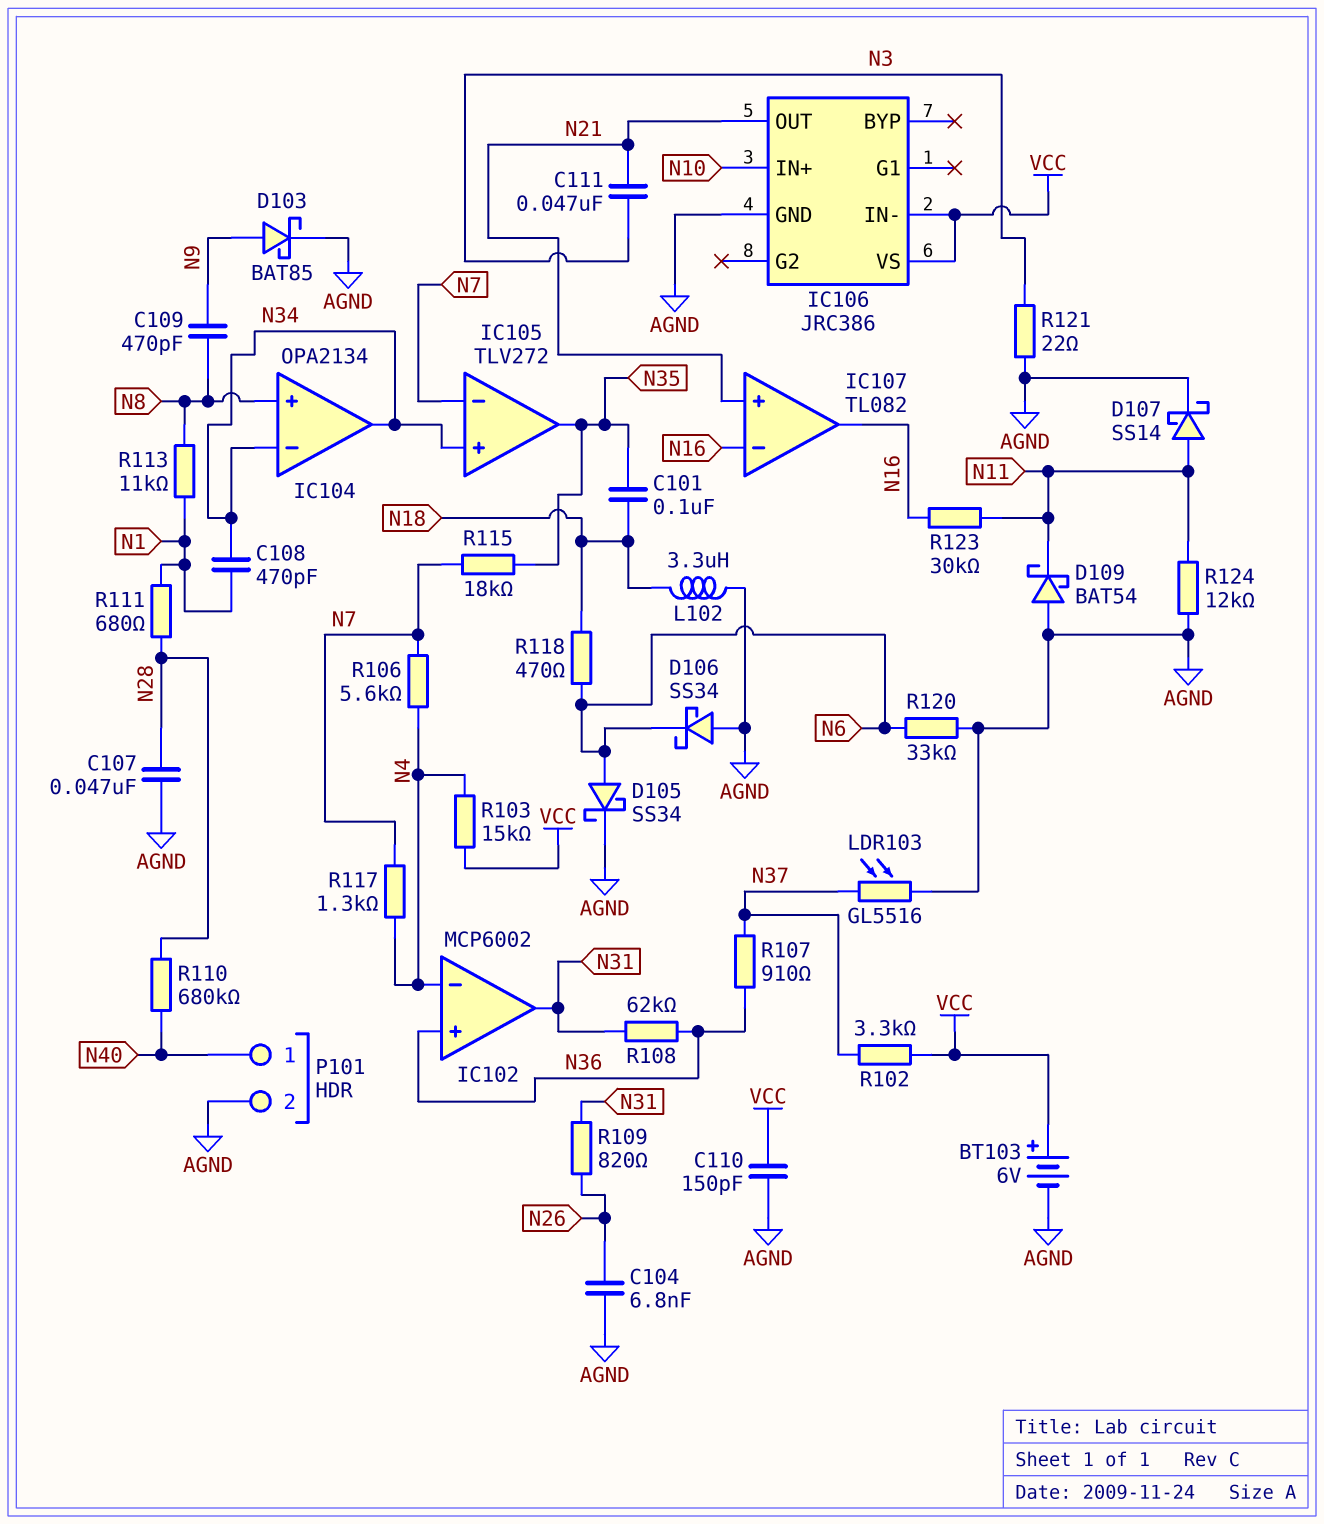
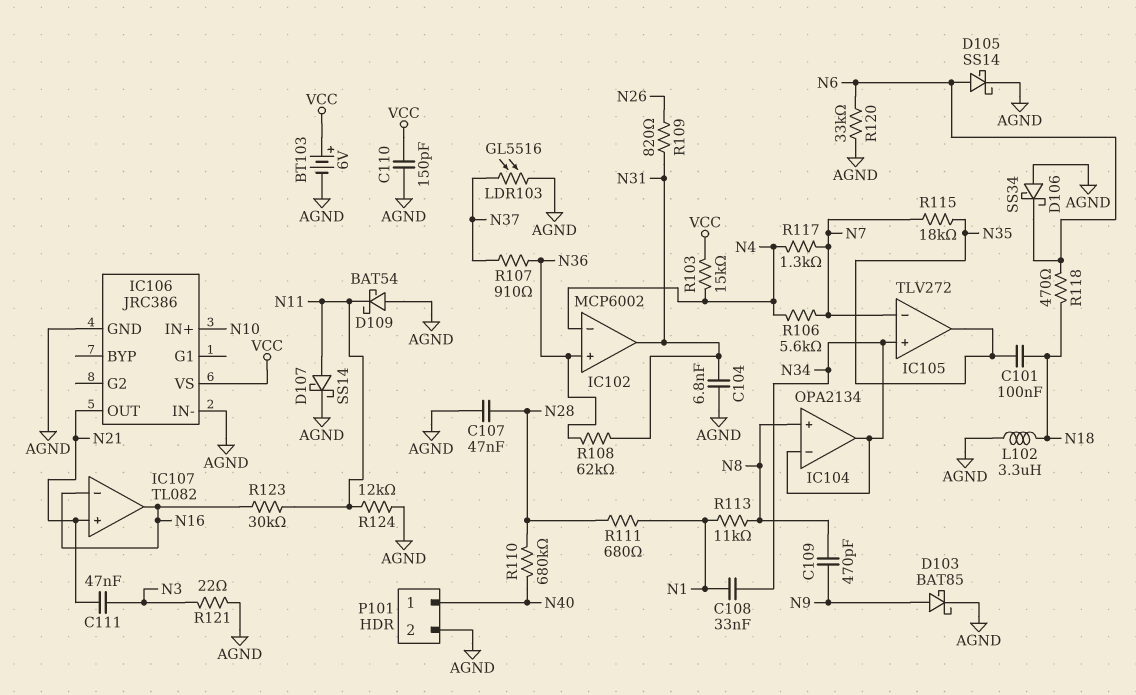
C104: 6.8nF (AGND, N26) -> 6.8nF (AGND, N31)
C108: 470pF (N1, N34) -> 33nF (N1, N34)
D105: schottky SS34 (A N6, K AGND) -> schottky SS14 (A N6, K AGND)
IC106 pin IN-: VCC -> AGND
R102: 3.3k (N37, VCC) -> none

